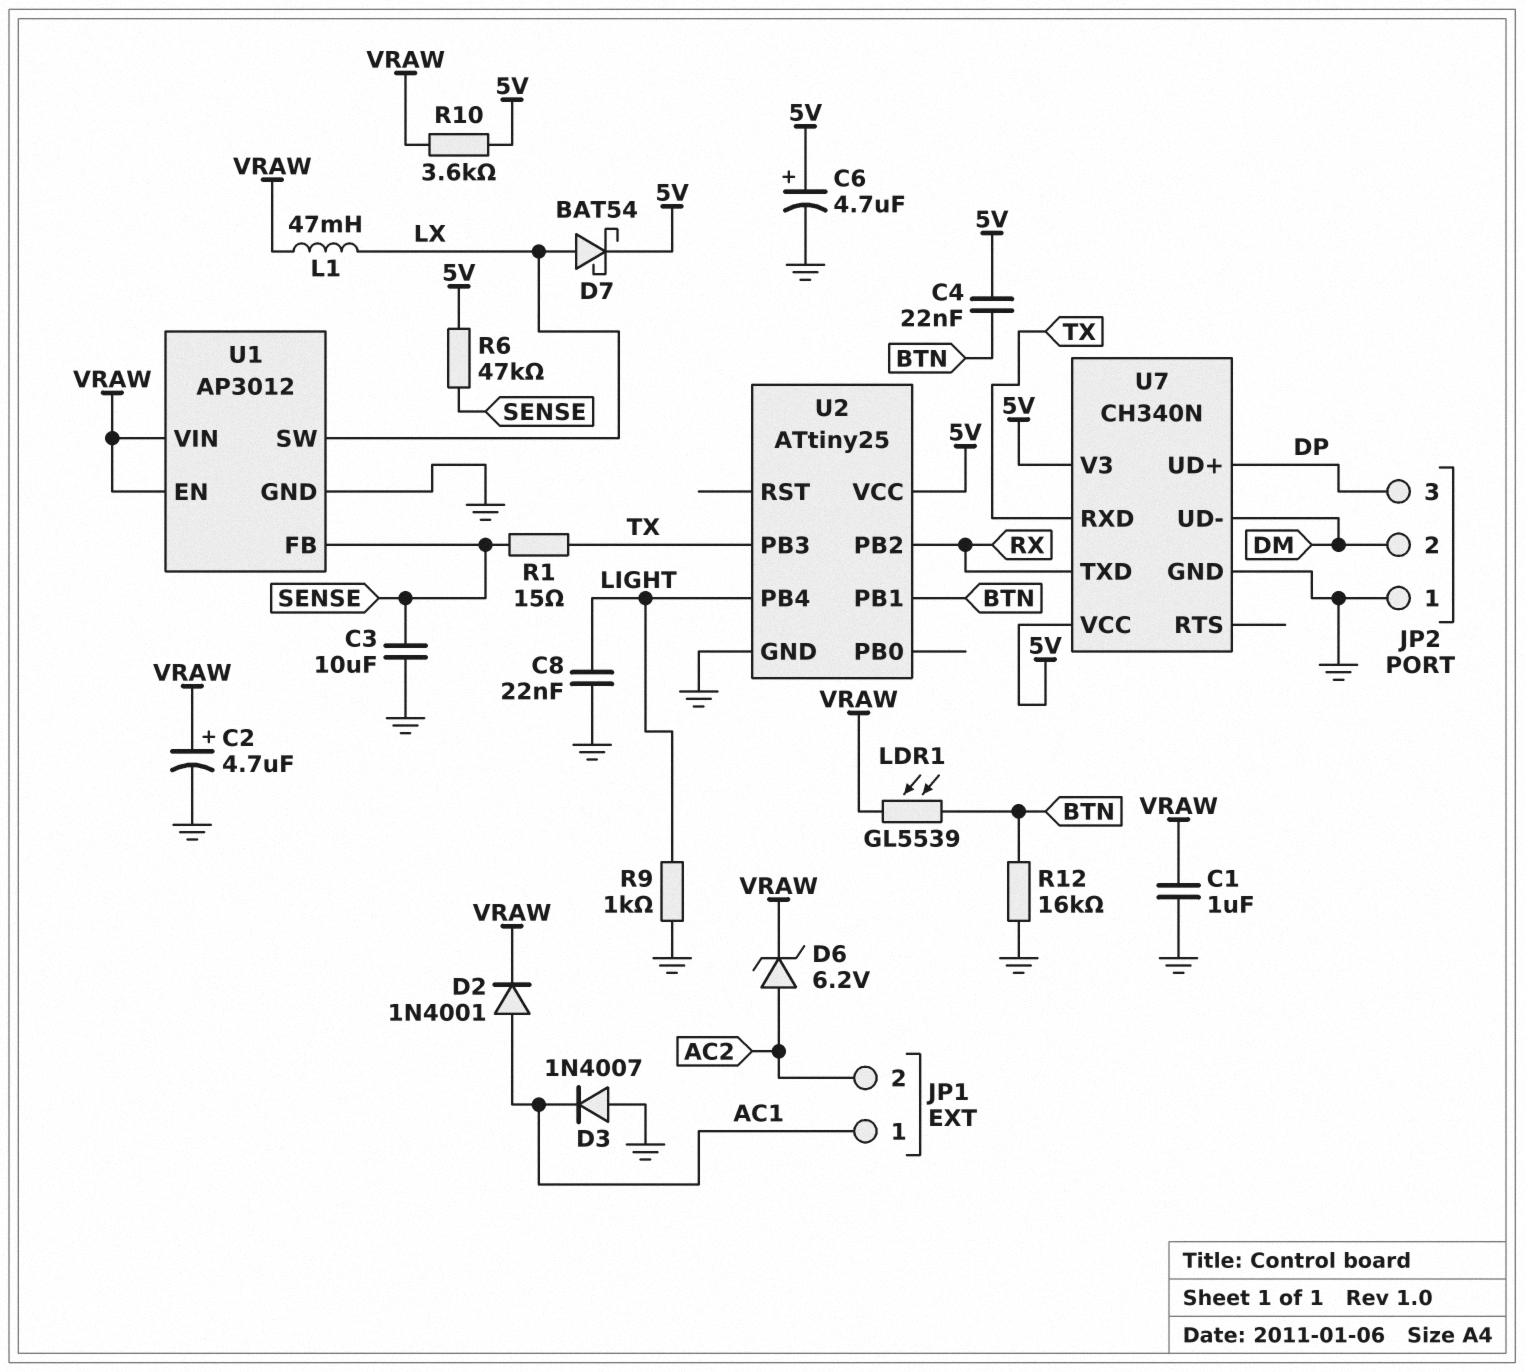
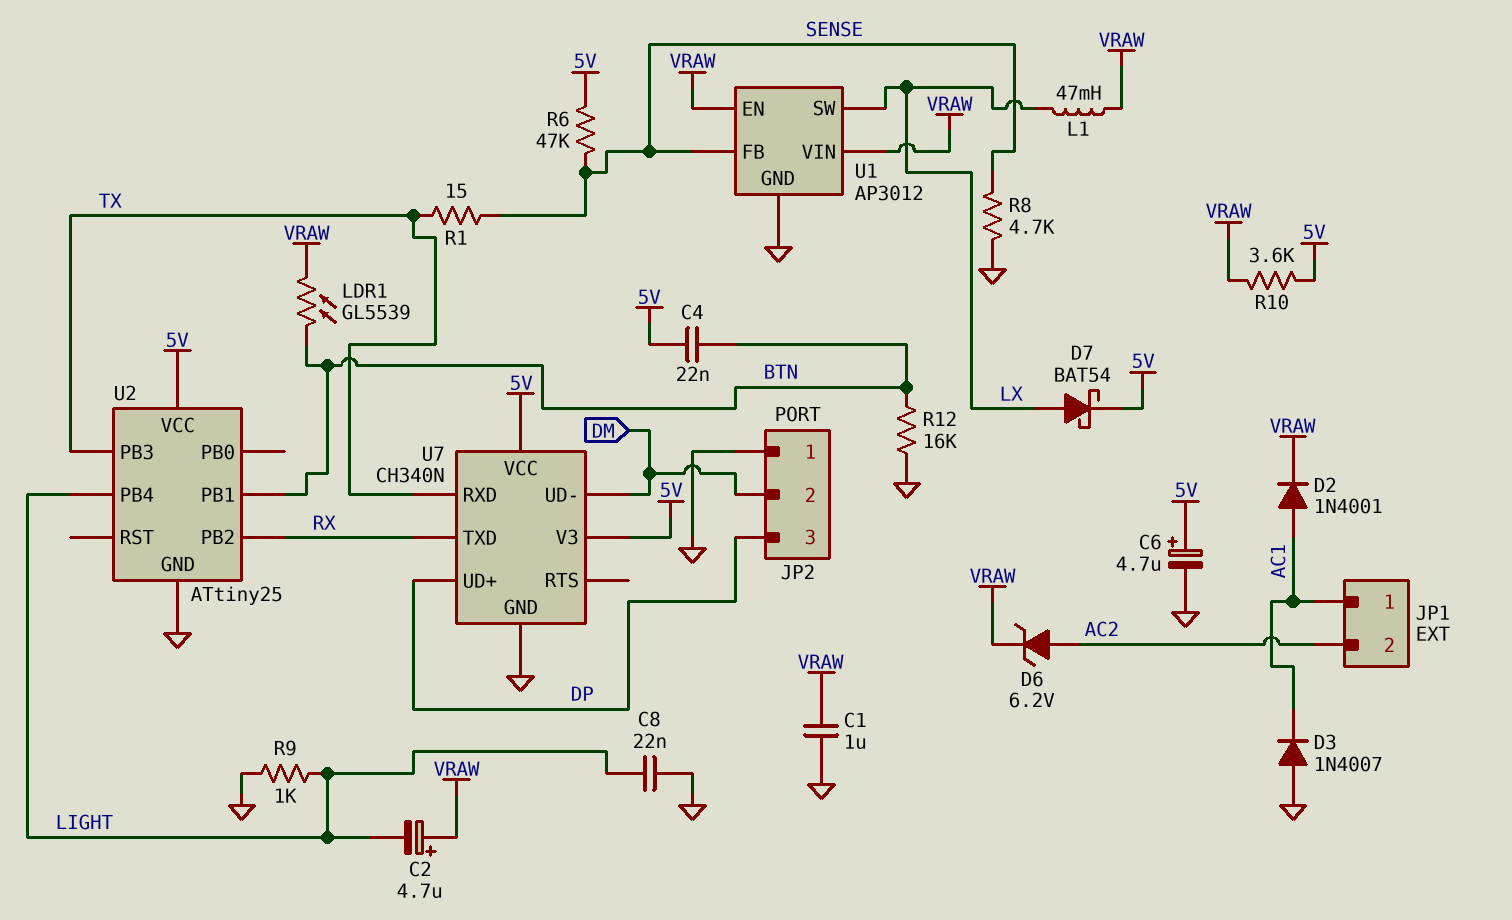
C2: 4.7uF (plus VRAW, minus GND) -> 4.7uF (plus VRAW, minus LIGHT)
C3: 10uF (GND, SENSE) -> none
R8: none -> 4.7k (GND, SENSE)

